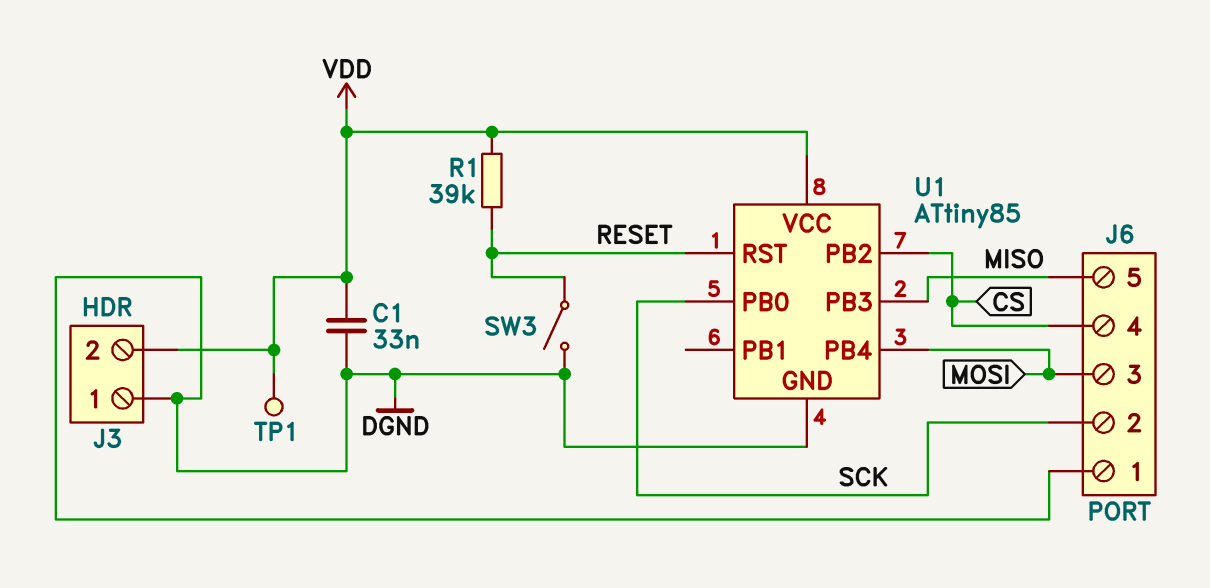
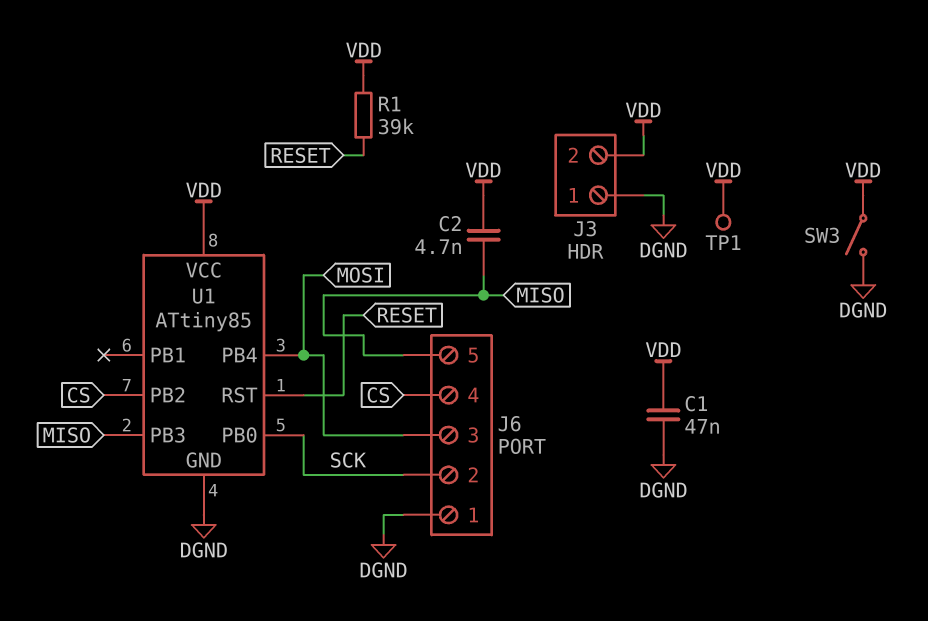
C1: 33nF (DGND, VDD) -> 47nF (DGND, VDD)
C2: none -> 4.7nF (MISO, VDD)
SW3: switch (DGND, RESET) -> switch (DGND, VDD)

